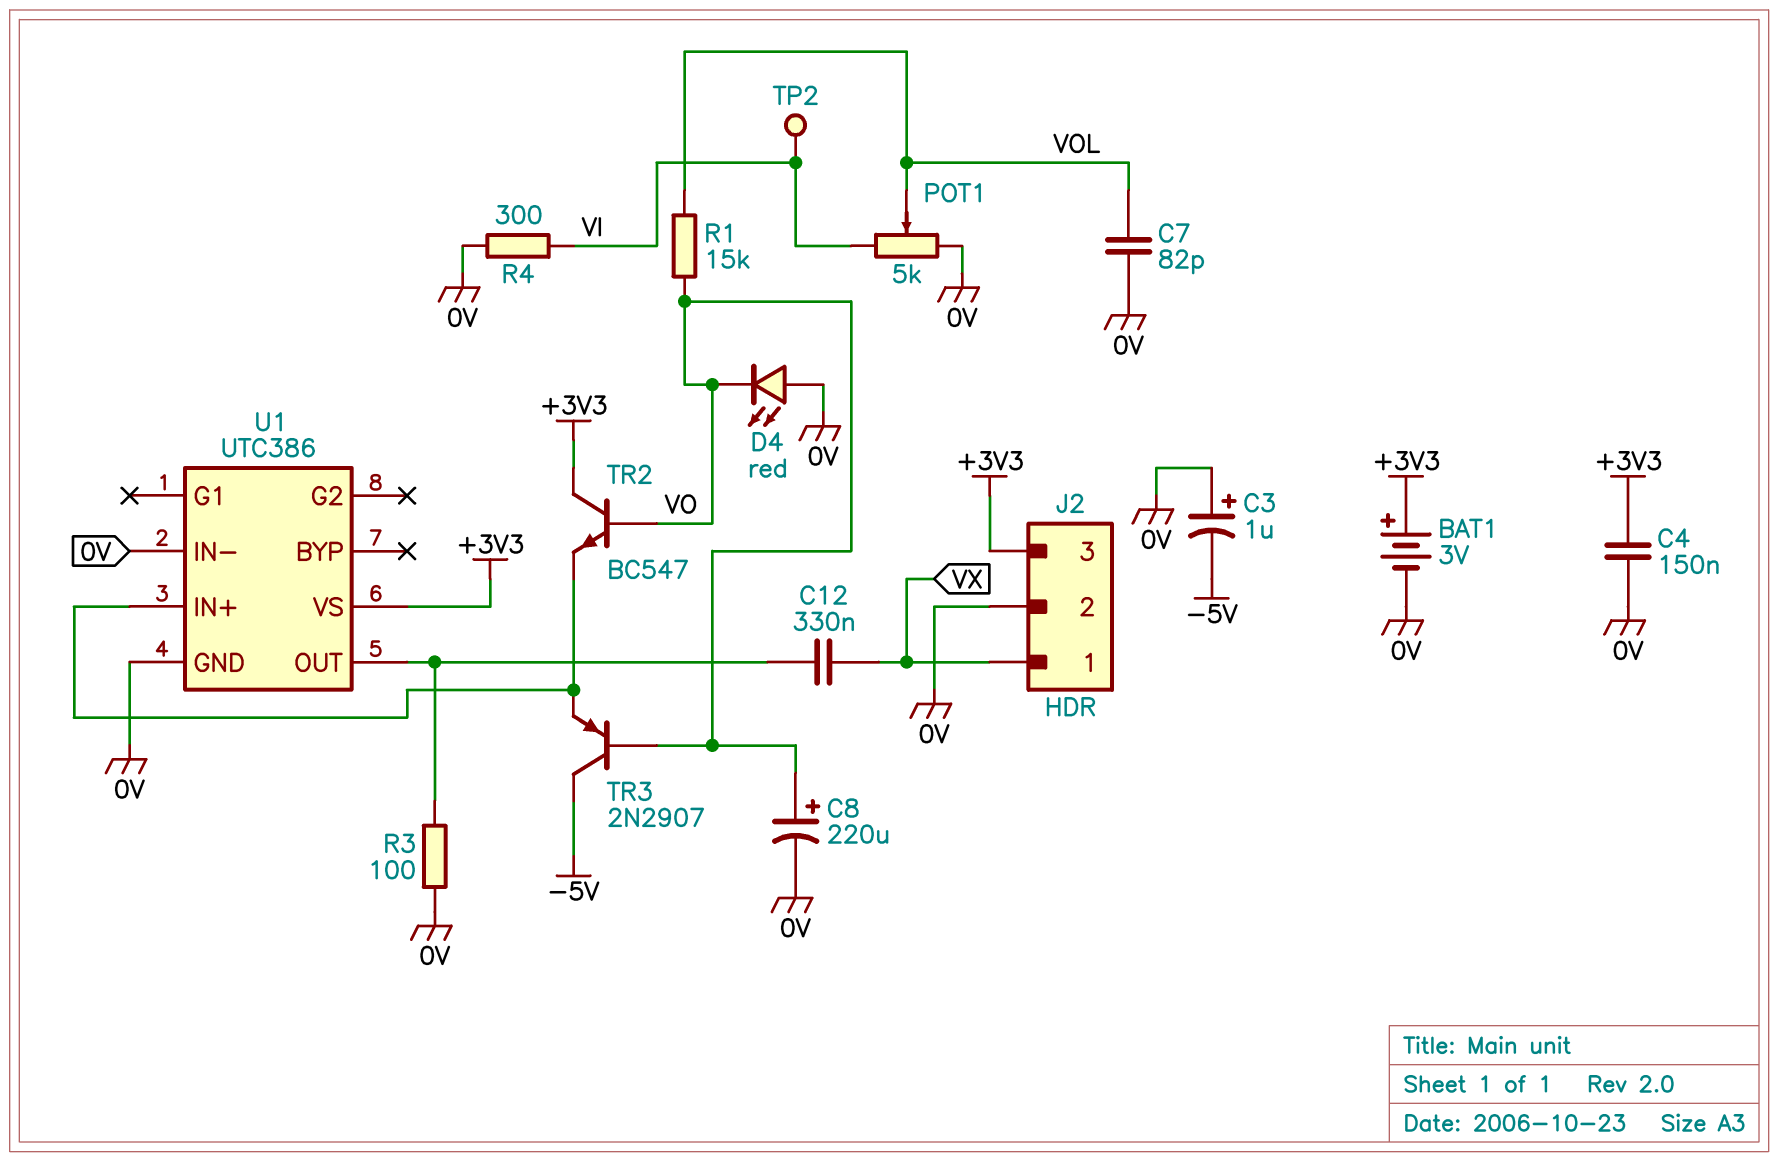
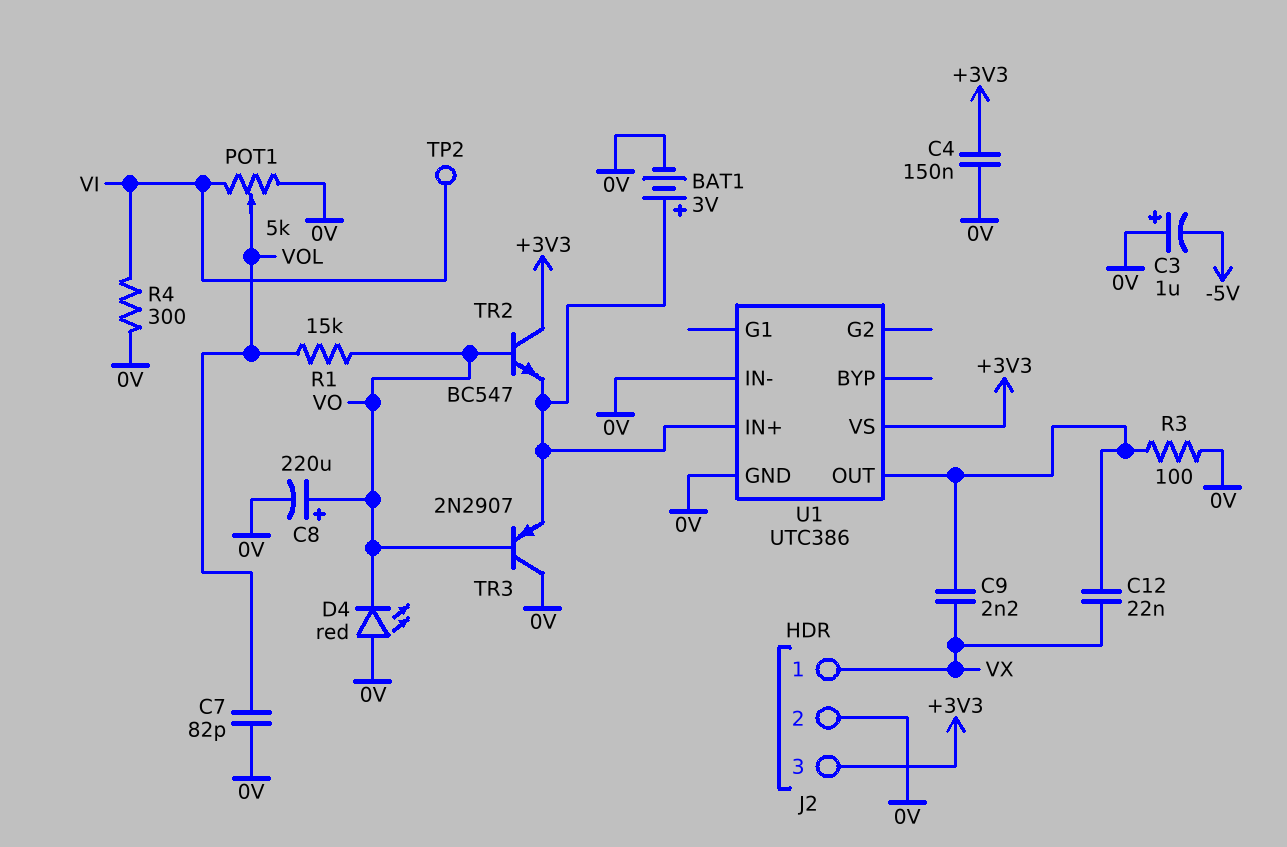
BAT1: 3V (plus +3V3, minus 0V) -> 3V (plus U1/IN+, minus 0V)
C9: none -> 2.2nF (U1/OUT, VX)
C12: 330nF (U1/OUT, VX) -> 22nF (U1/OUT, VX)
TR3: PNP 2N2907 (B VO, C -5V, E U1/IN+) -> PNP 2N2907 (B VO, C 0V, E U1/IN+)

